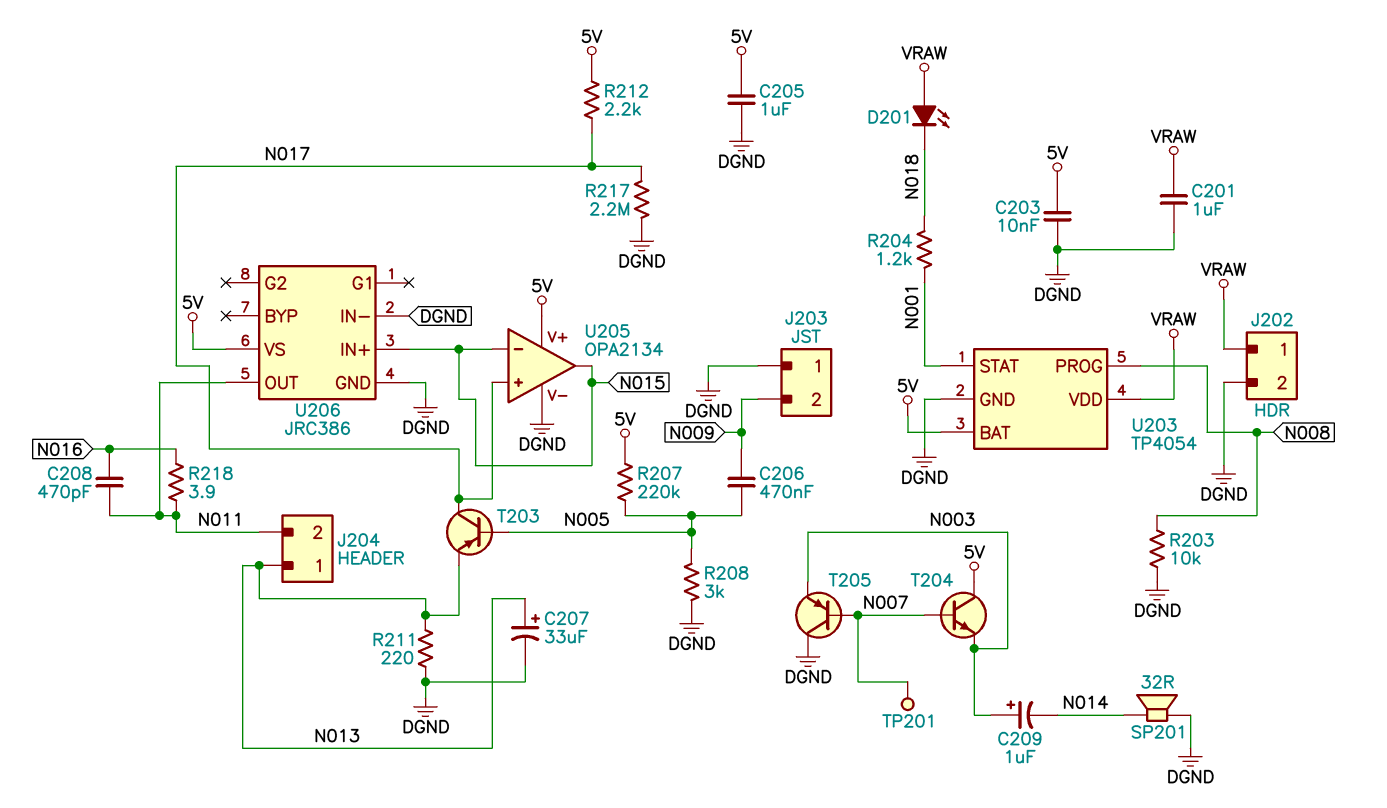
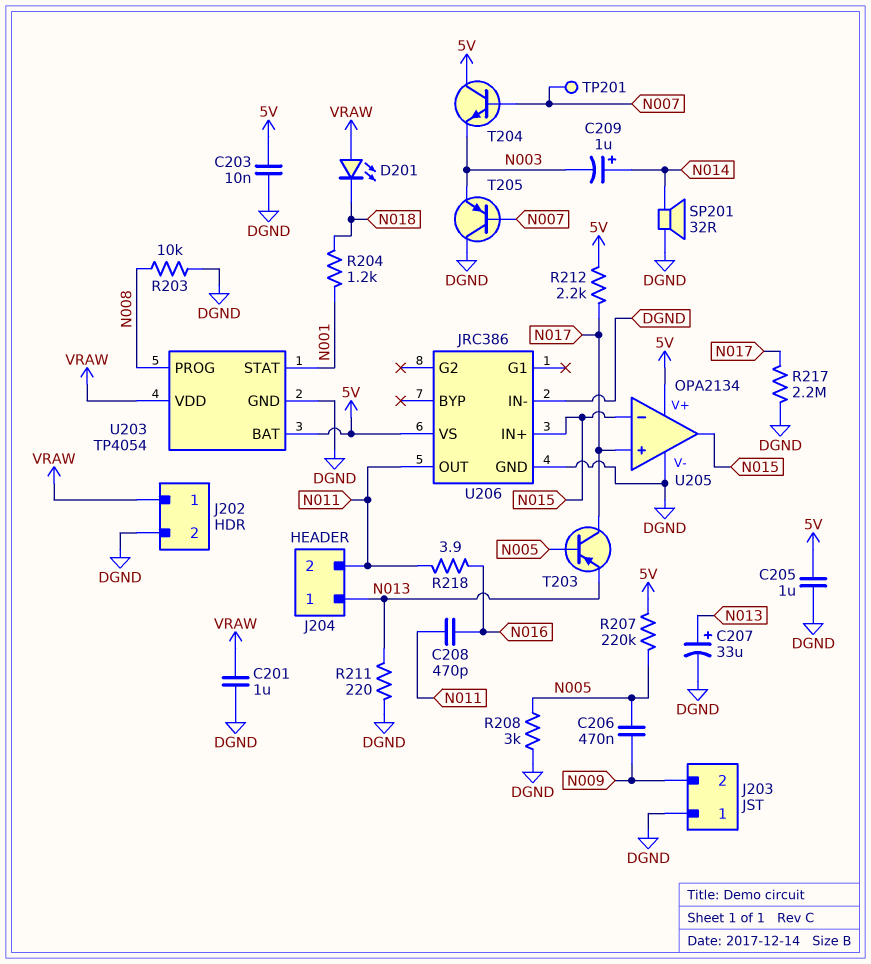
C209: 1uF (plus N003, minus N014) -> 1uF (plus N014, minus N003)

